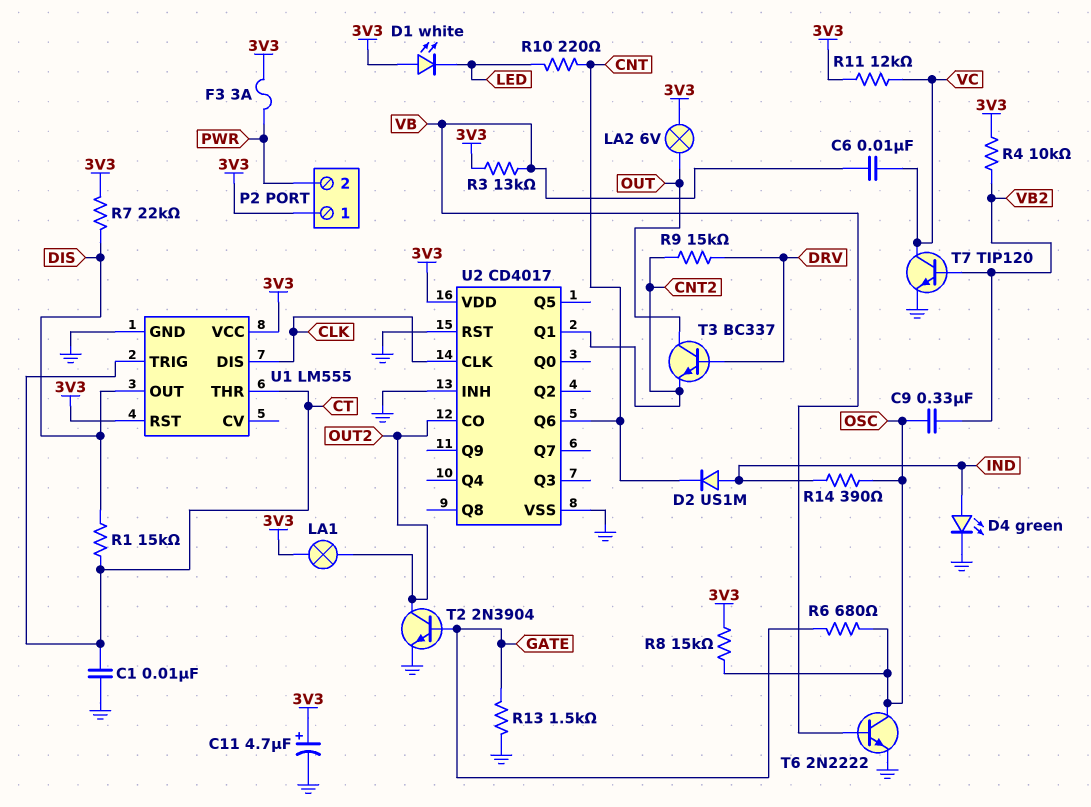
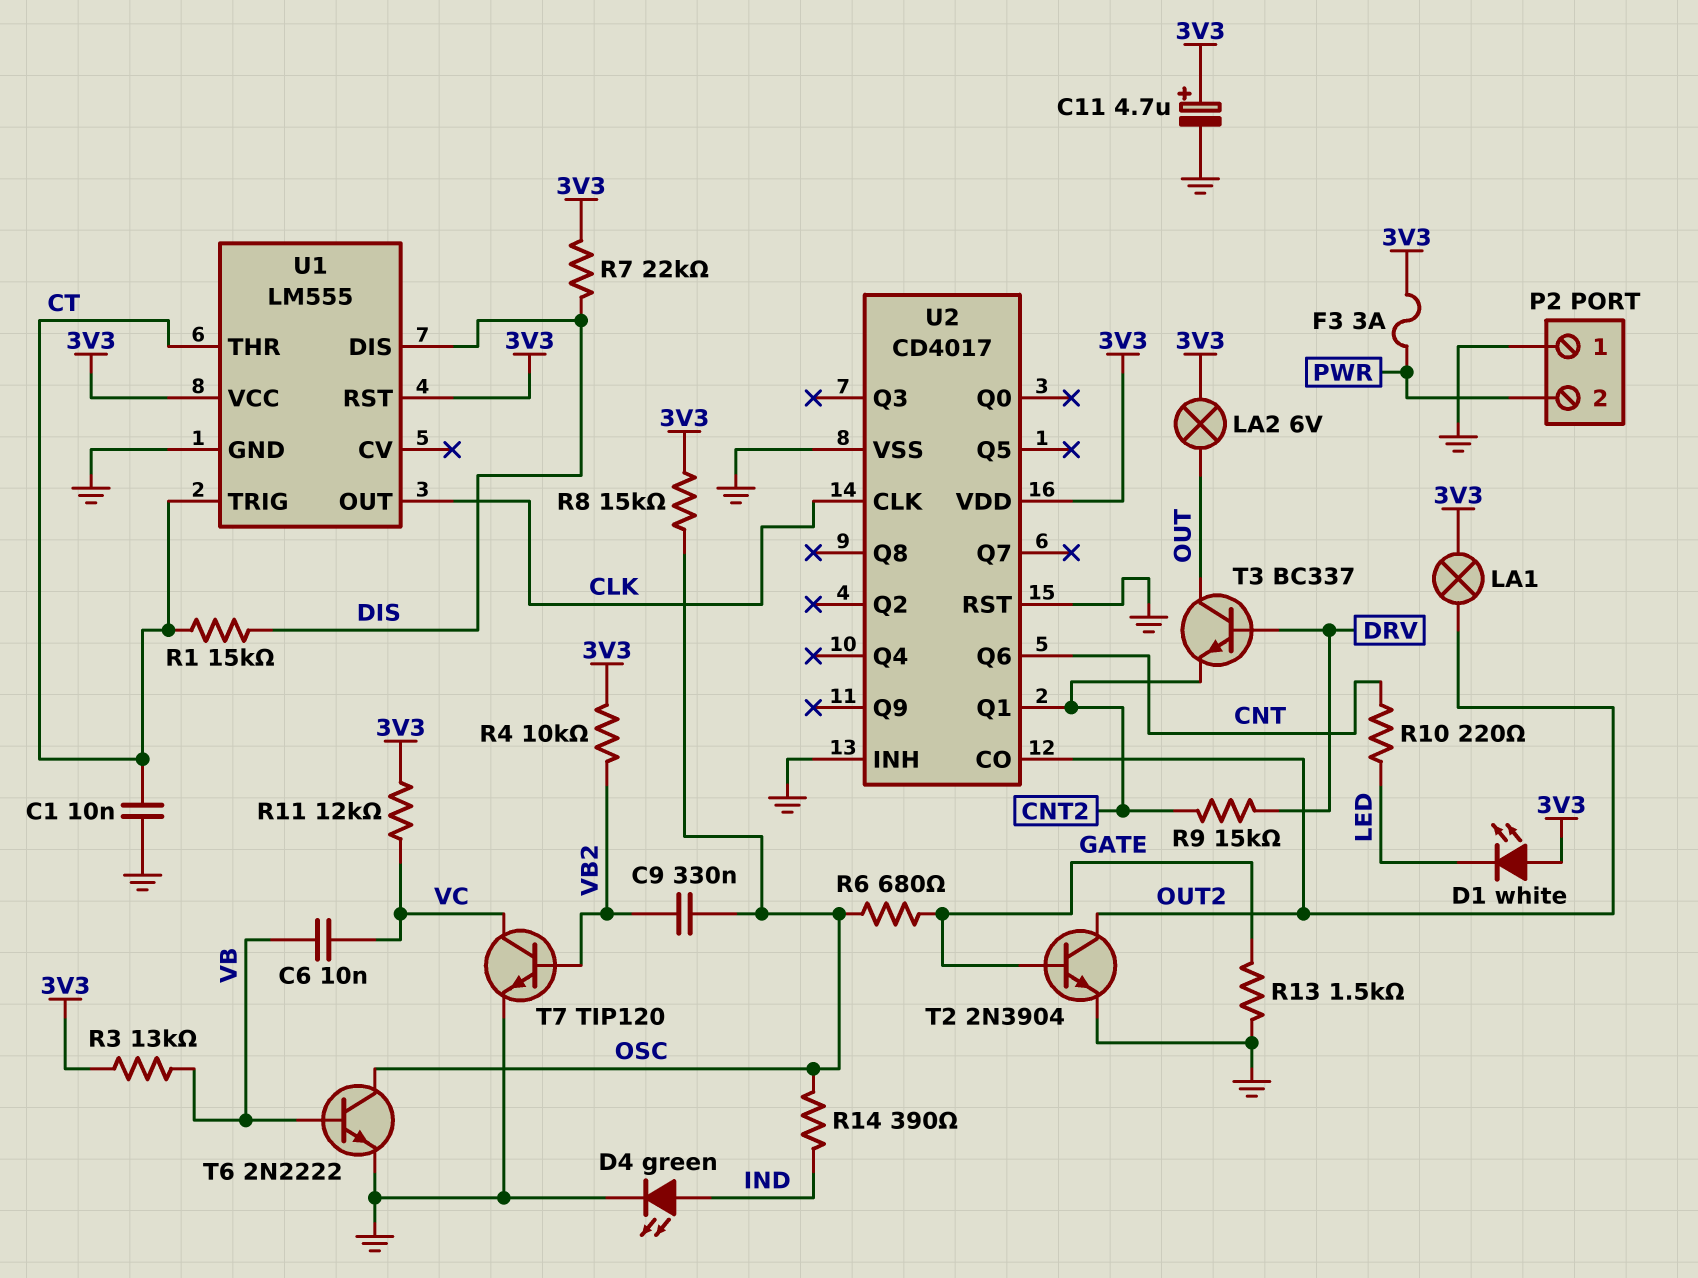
D2: diode US1M (A IND, K CNT) -> none
P2 pin 1: 3V3 -> GND
U1 pin DIS: CLK -> DIS
U1 pin OUT: DIS -> CLK

